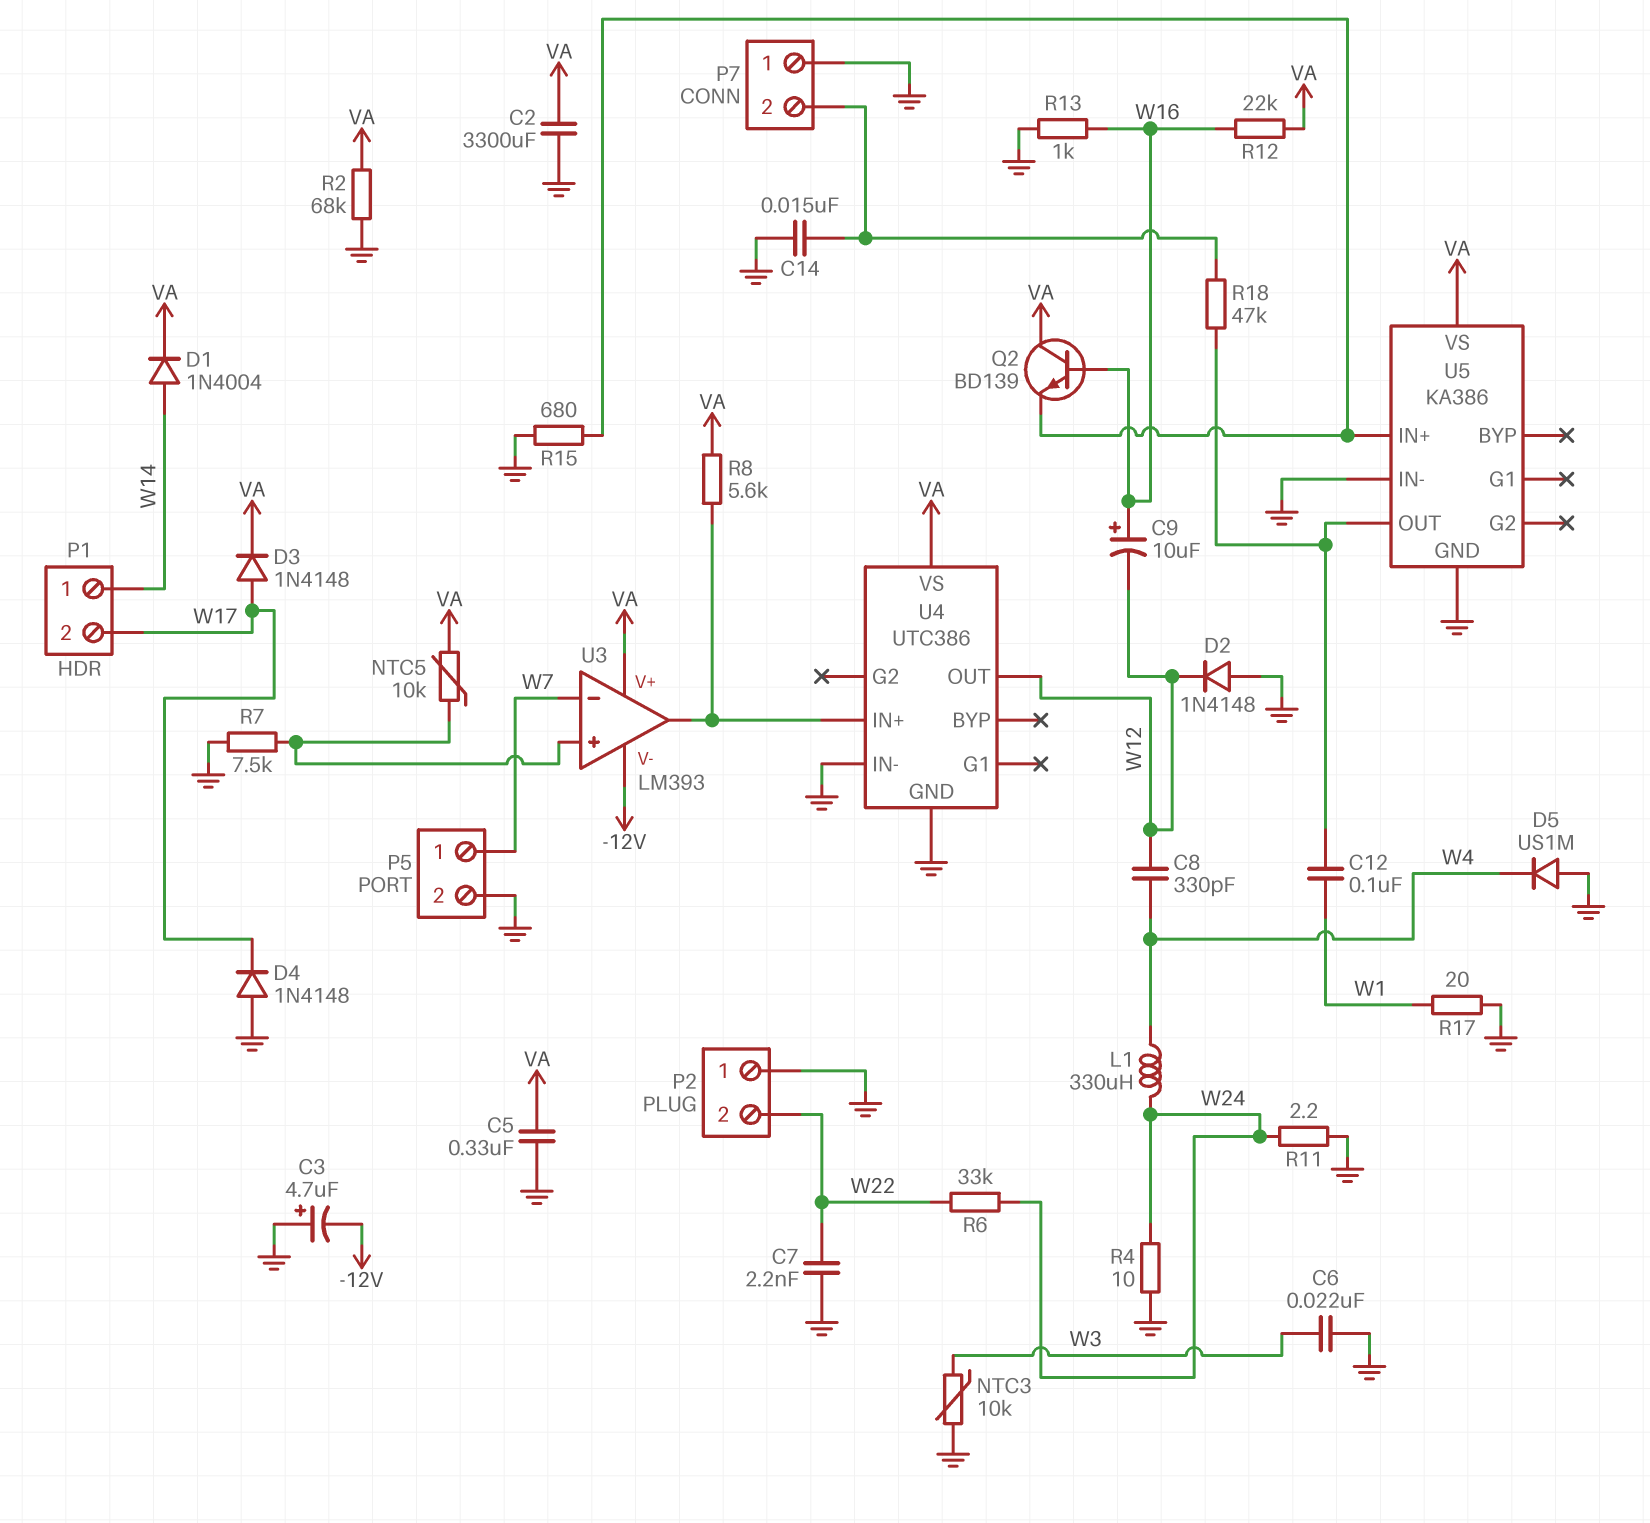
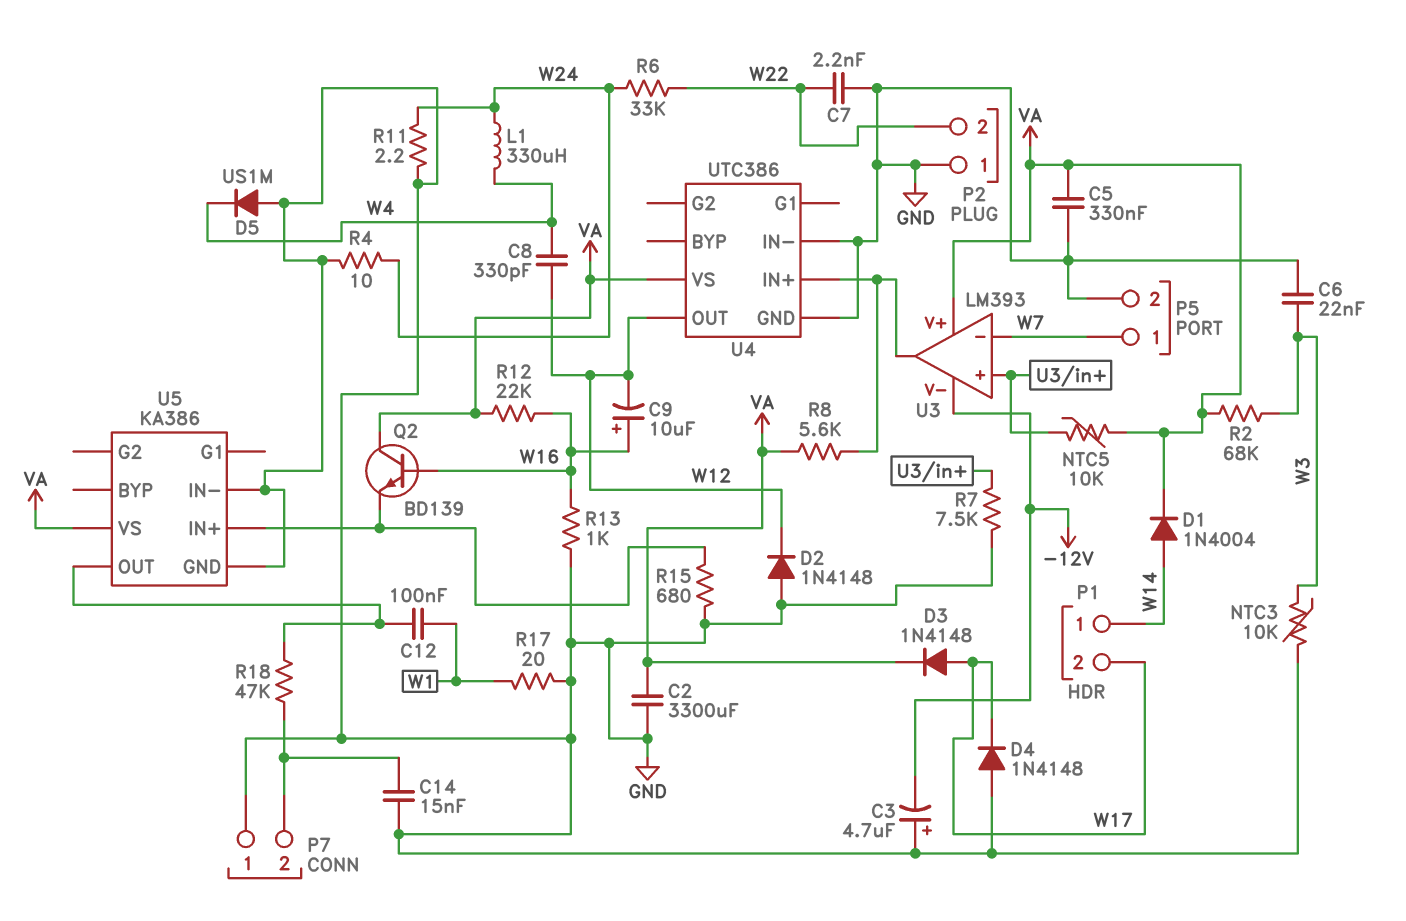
R2: 68k (GND, VA) -> 68k (VA, W3)

